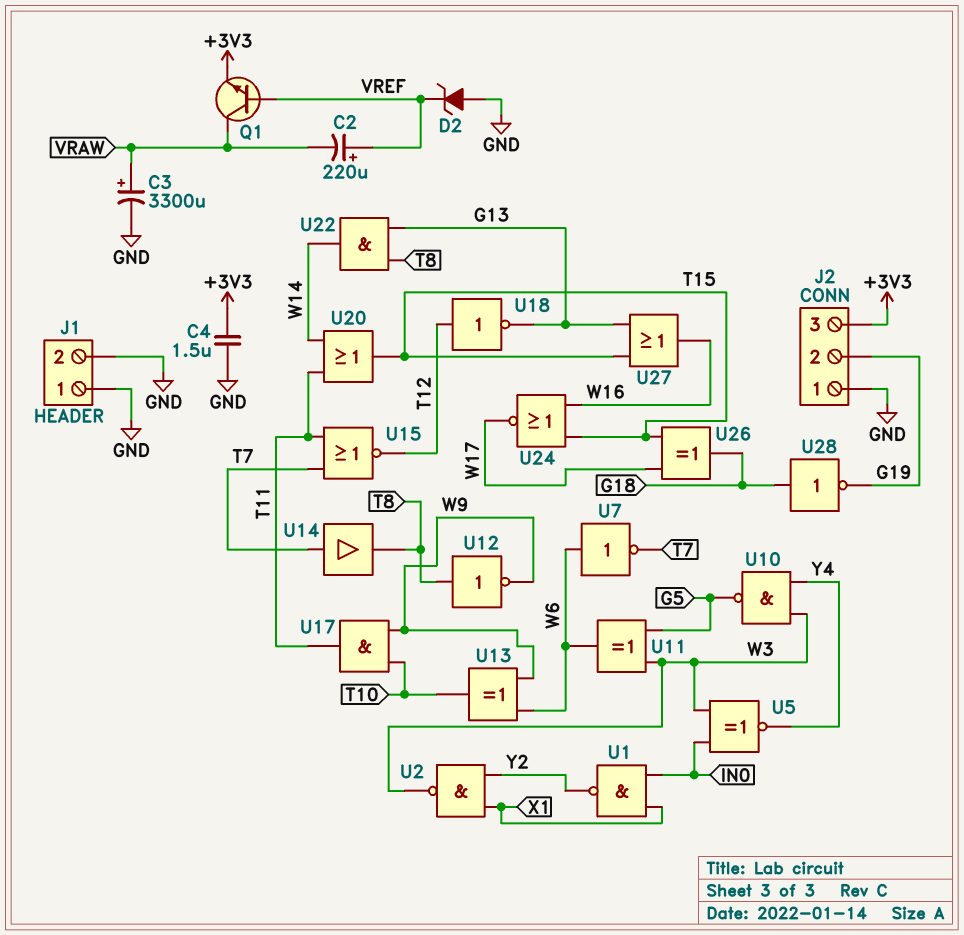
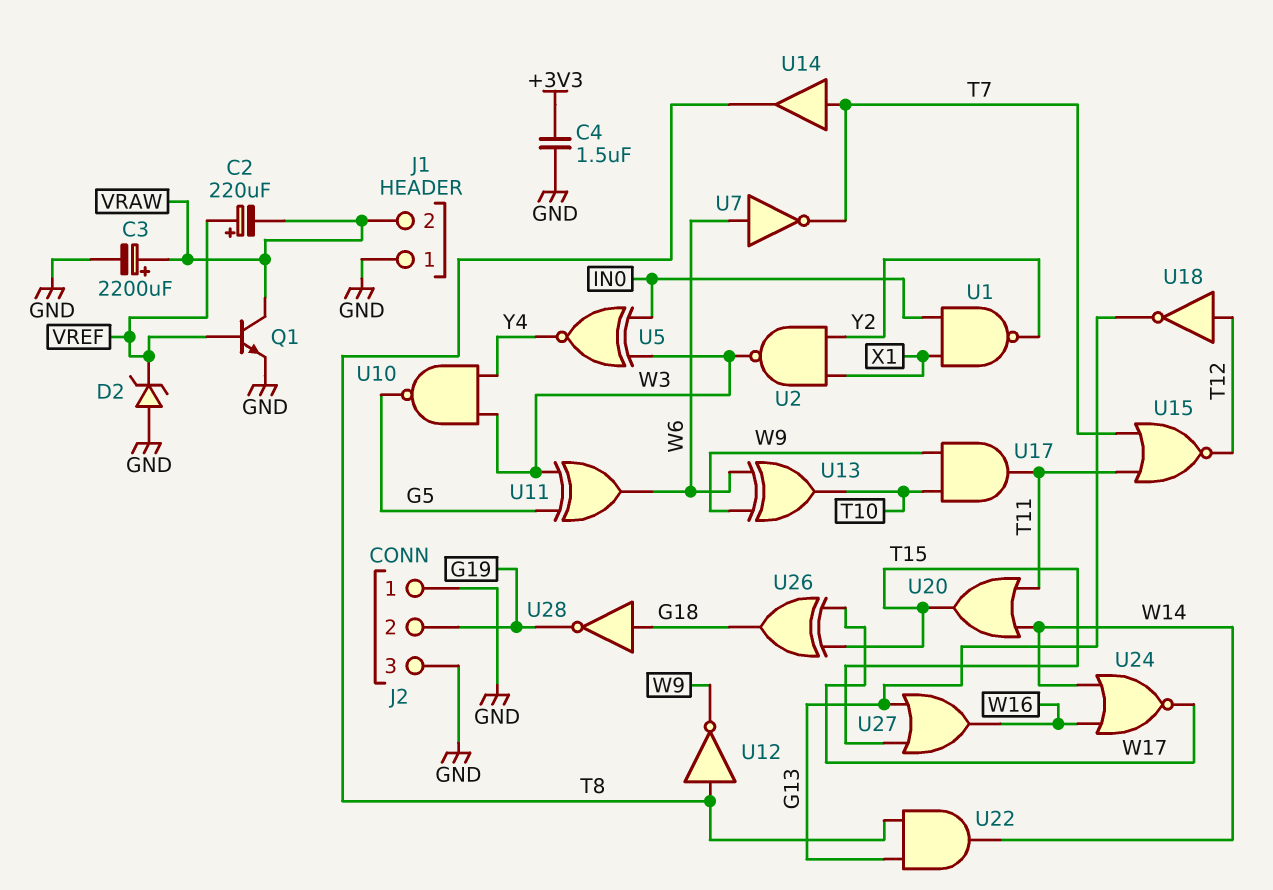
C3: 3300uF (plus VRAW, minus GND) -> 2200uF (plus VRAW, minus GND)
J1 pin 2: GND -> VRAW
J2 pin 3: +3V3 -> GND
Q1: NPN (B VREF, C VRAW, E +3V3) -> NPN (B VREF, C VRAW, E GND)
U24: NOR (in T15, in W16, out W17) -> NOR (in W14, in W16, out W17)

